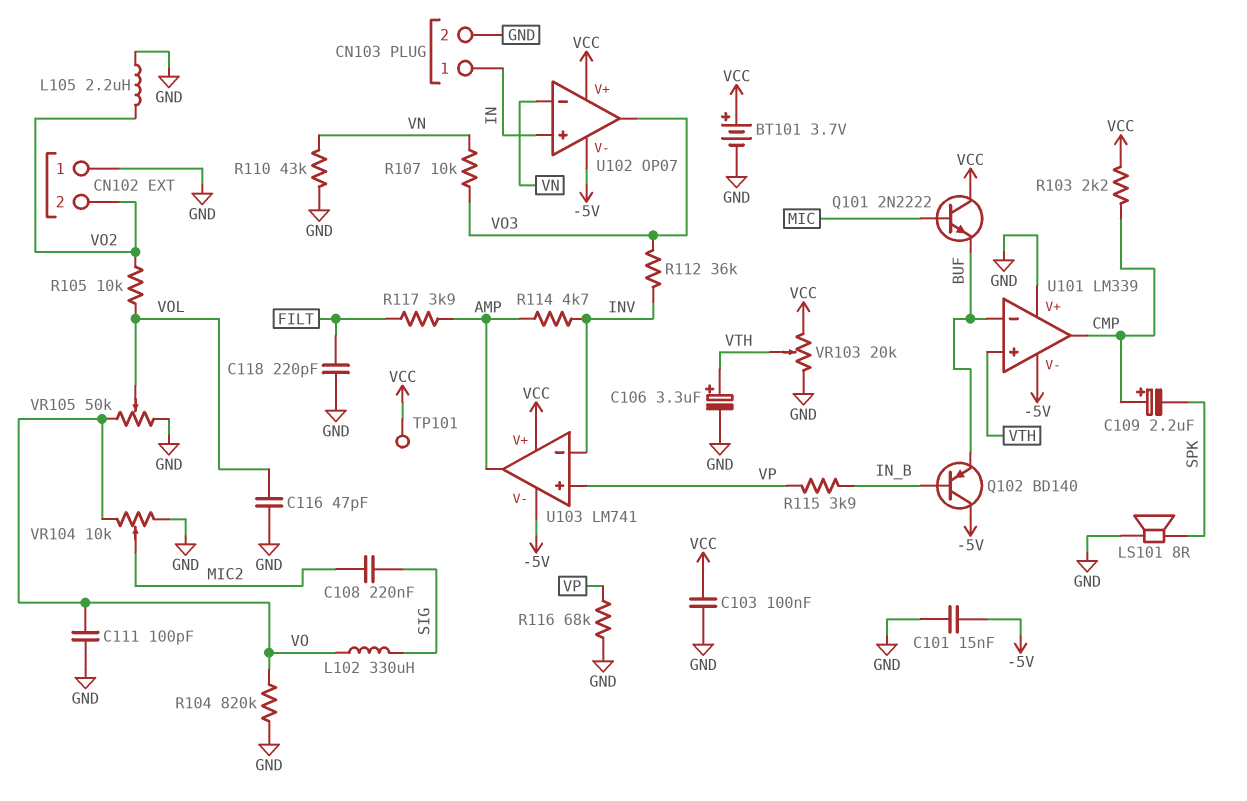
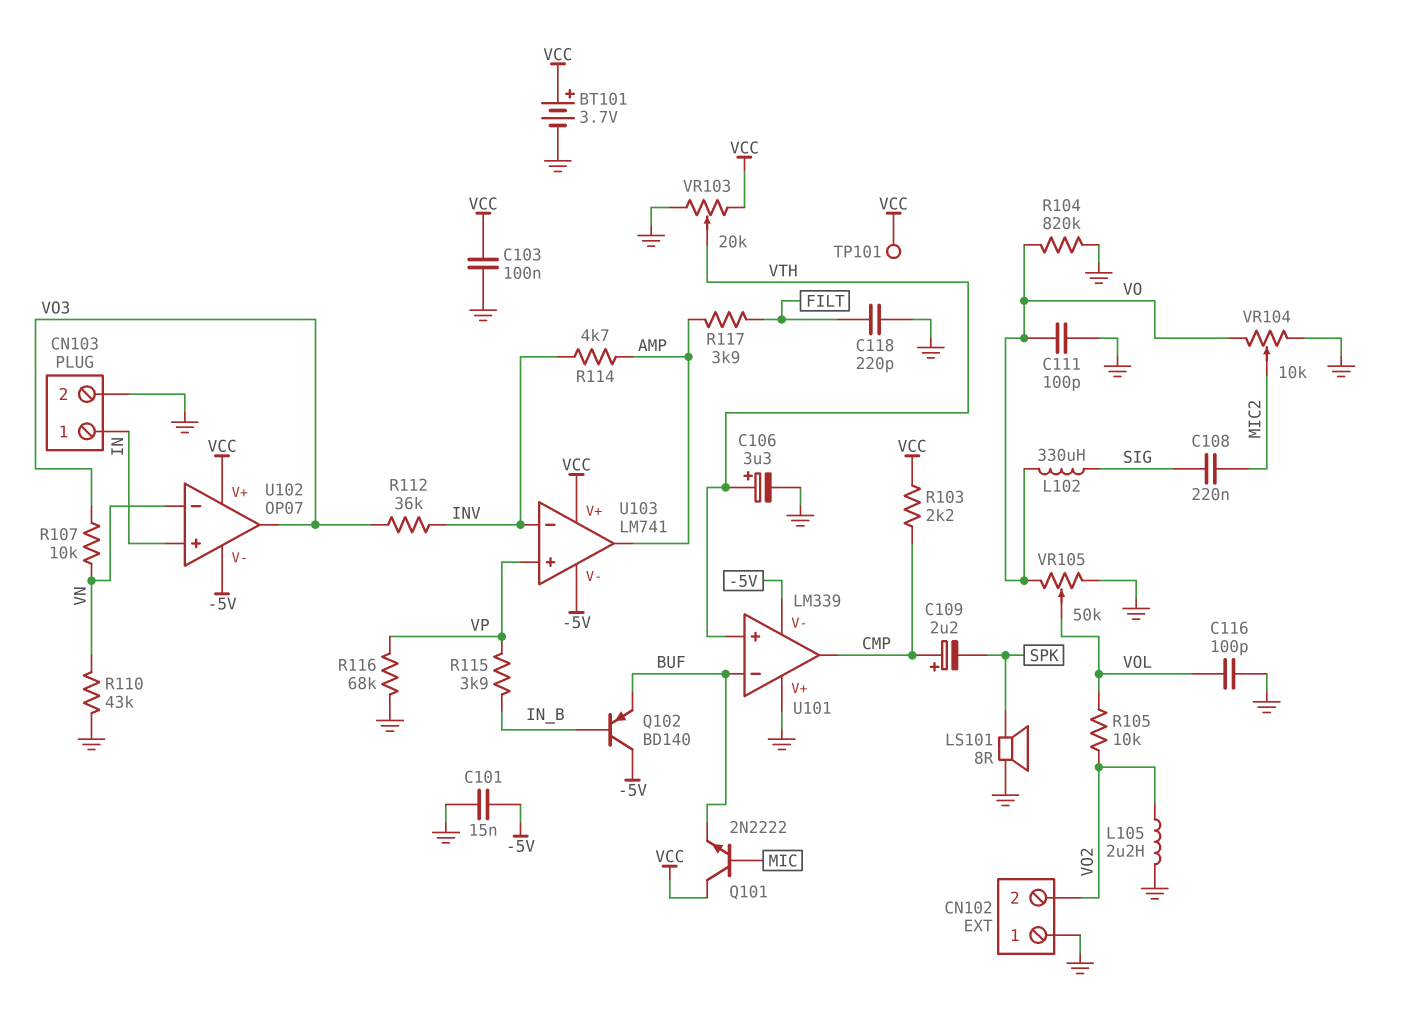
C116: 47pF (GND, VOL) -> 100pF (GND, VOL)

